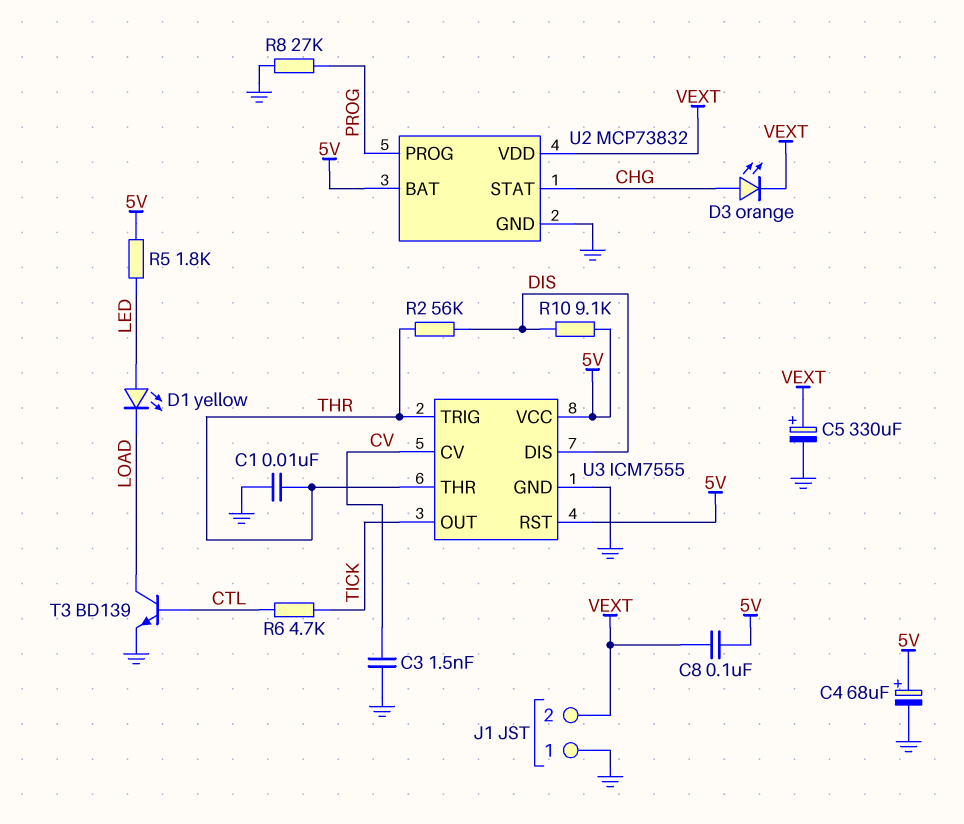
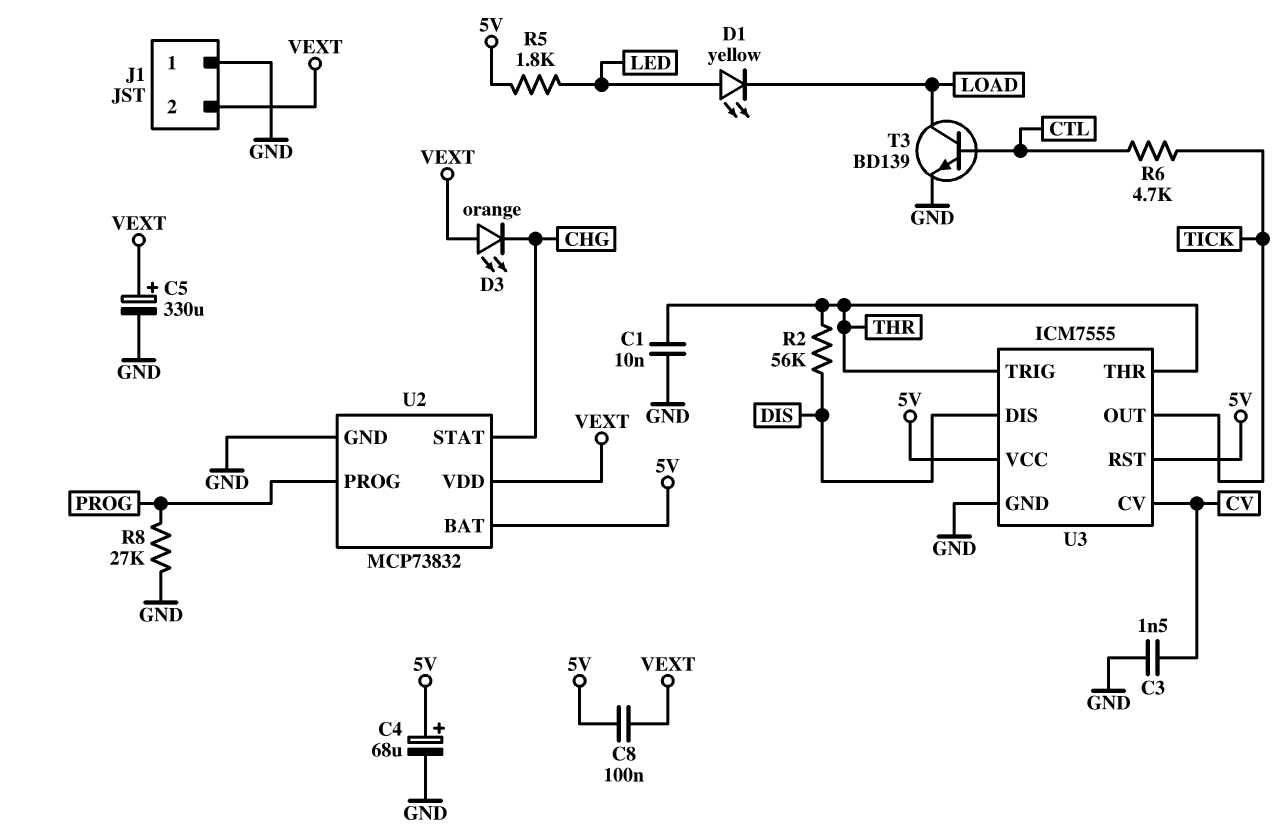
D3: LED orange (A CHG, K VEXT) -> LED orange (A VEXT, K CHG)
R10: 9.1k (5V, DIS) -> none

